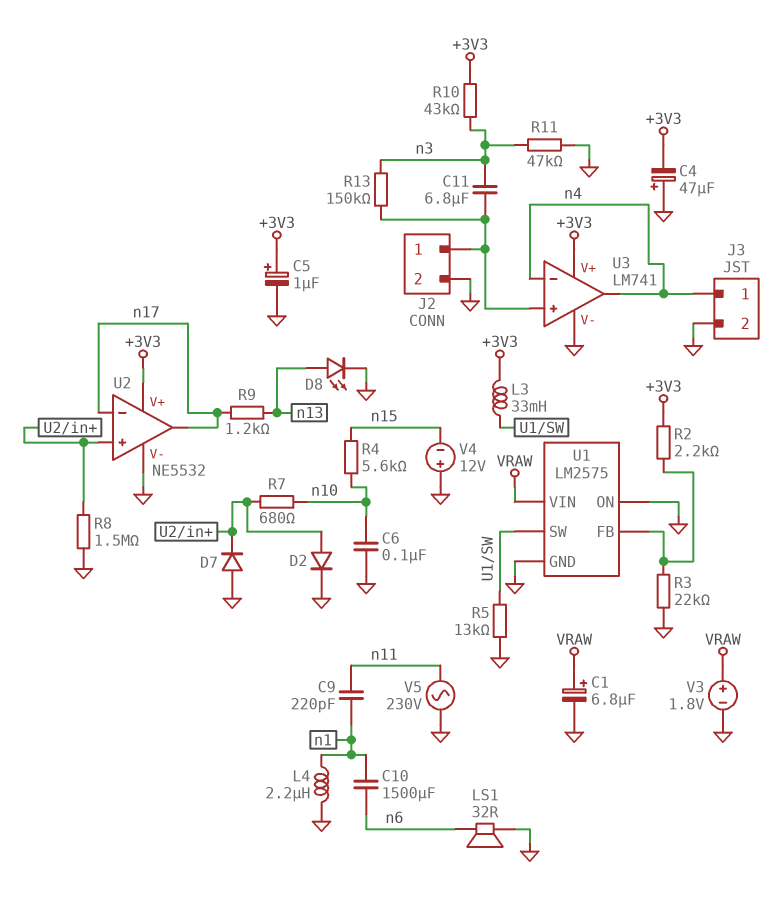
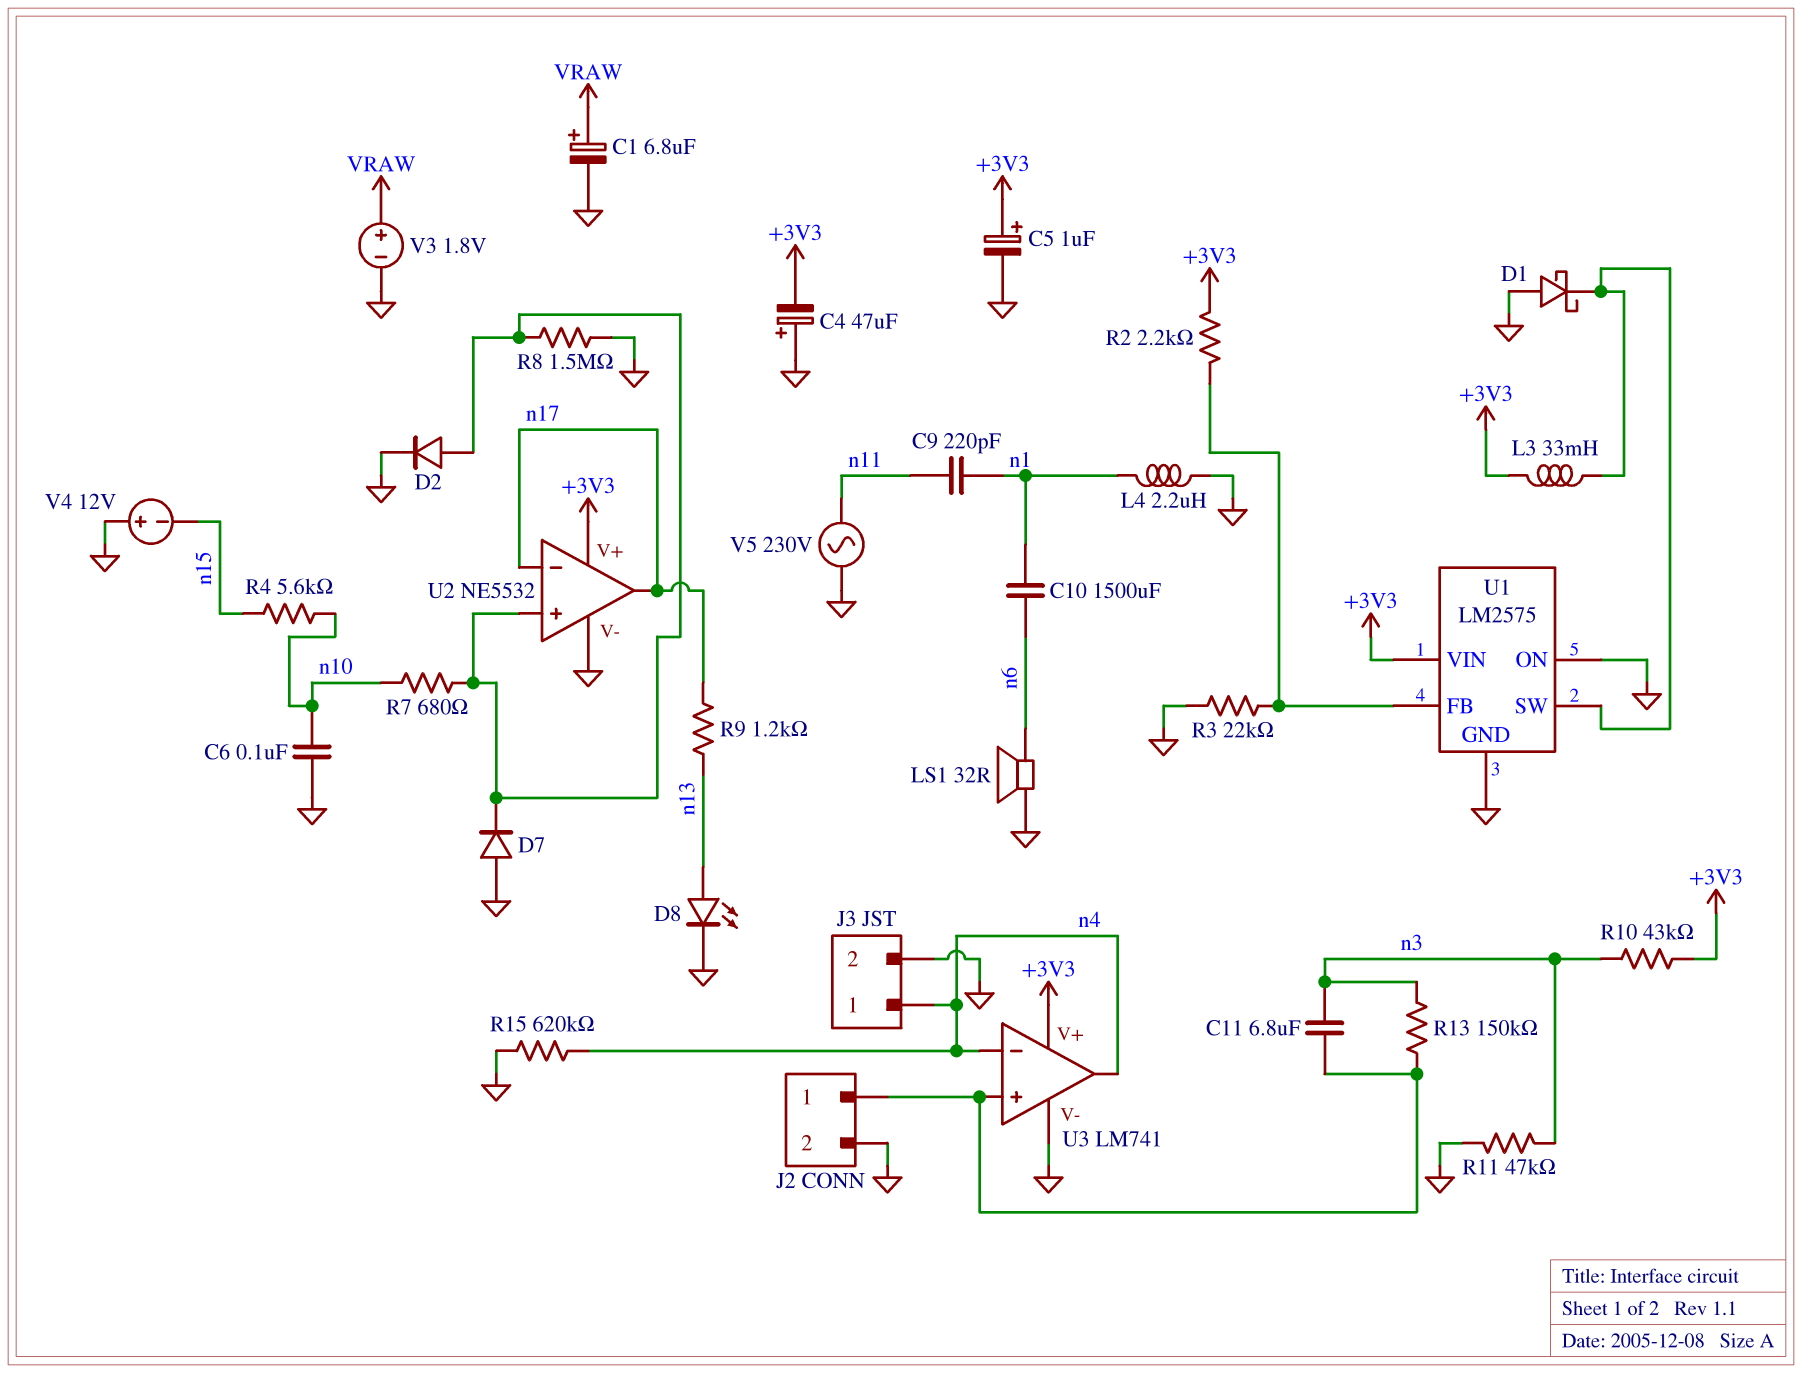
D1: none -> schottky (A GND, K U1/SW)
R5: 13k (GND, U1/SW) -> none
R15: none -> 620k (GND, n4)
U1 pin VIN: VRAW -> +3V3

